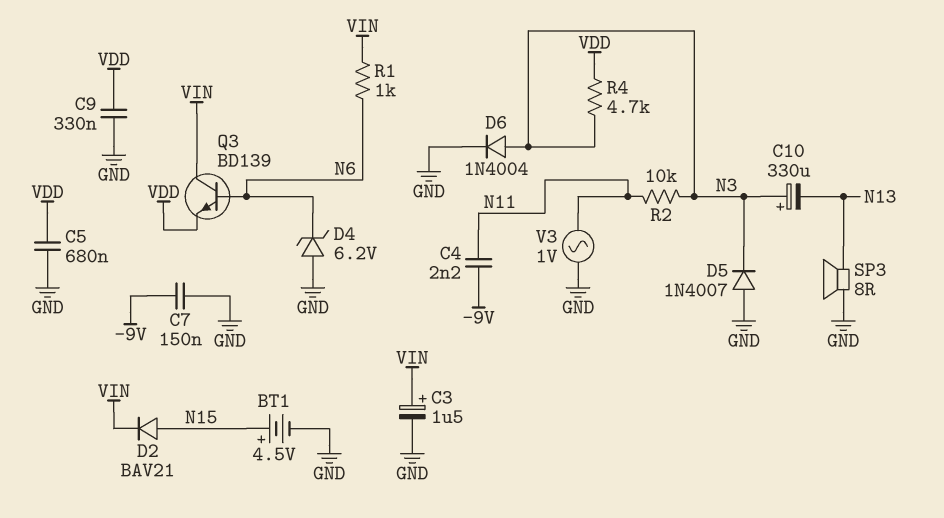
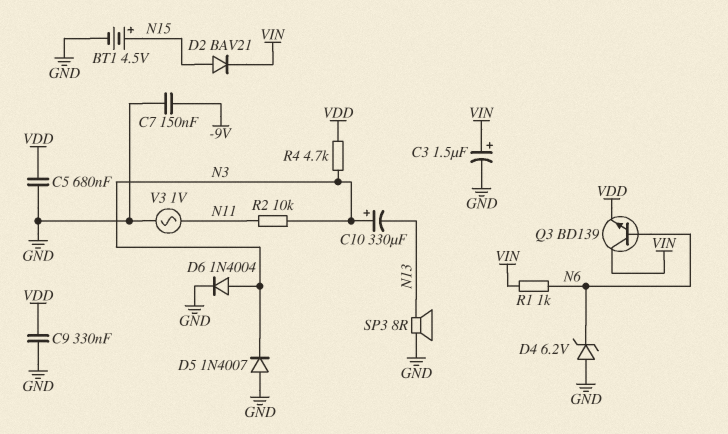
C4: 2.2nF (-9V, N11) -> none

